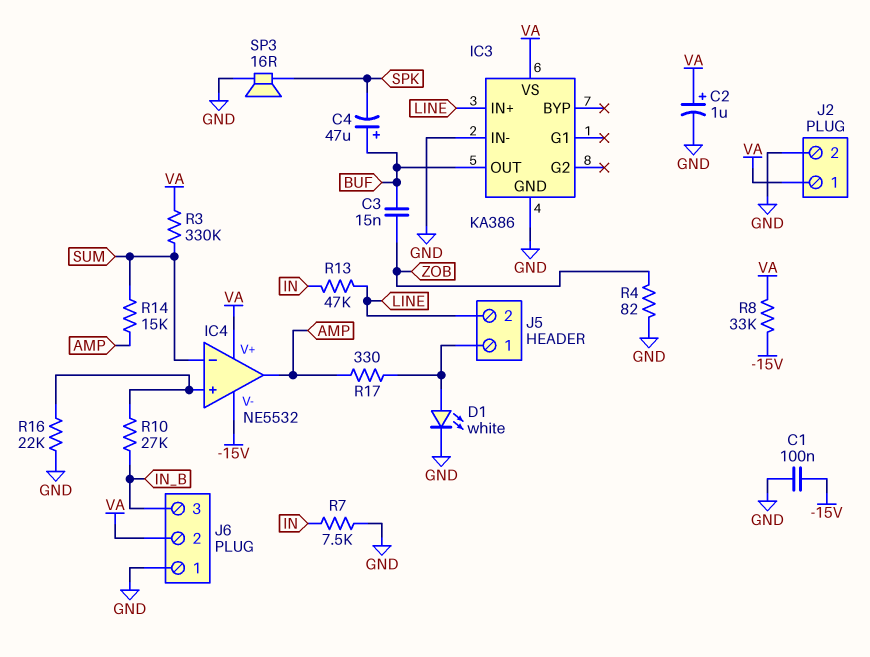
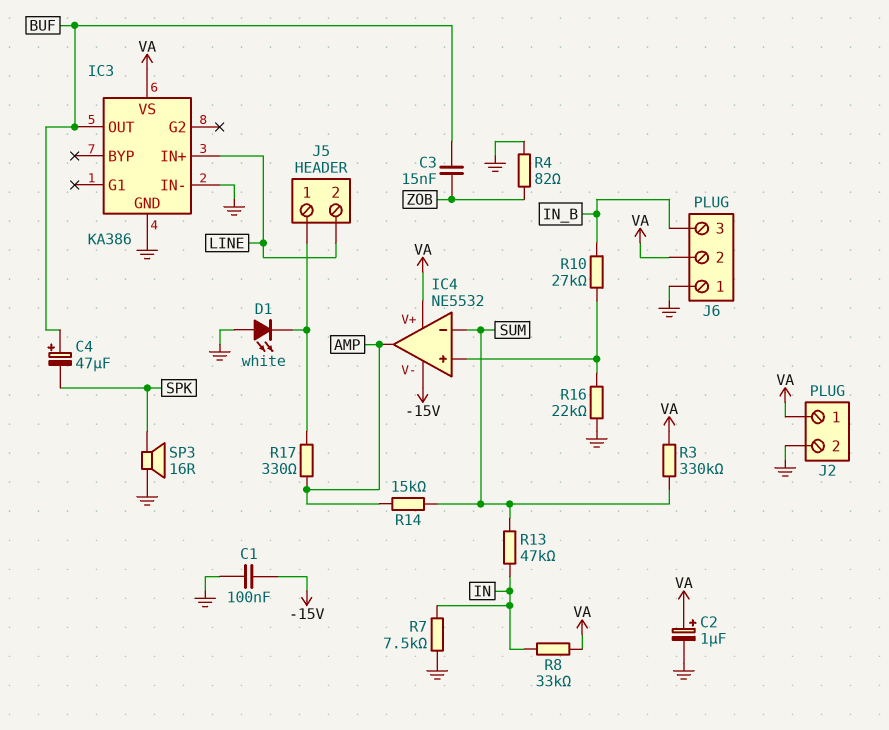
D1: LED white (A J5/1, K GND) -> LED white (A GND, K J5/1)
R8: 33k (-15V, VA) -> 33k (IN, VA)
R13: 47k (IN, LINE) -> 47k (IN, SUM)

